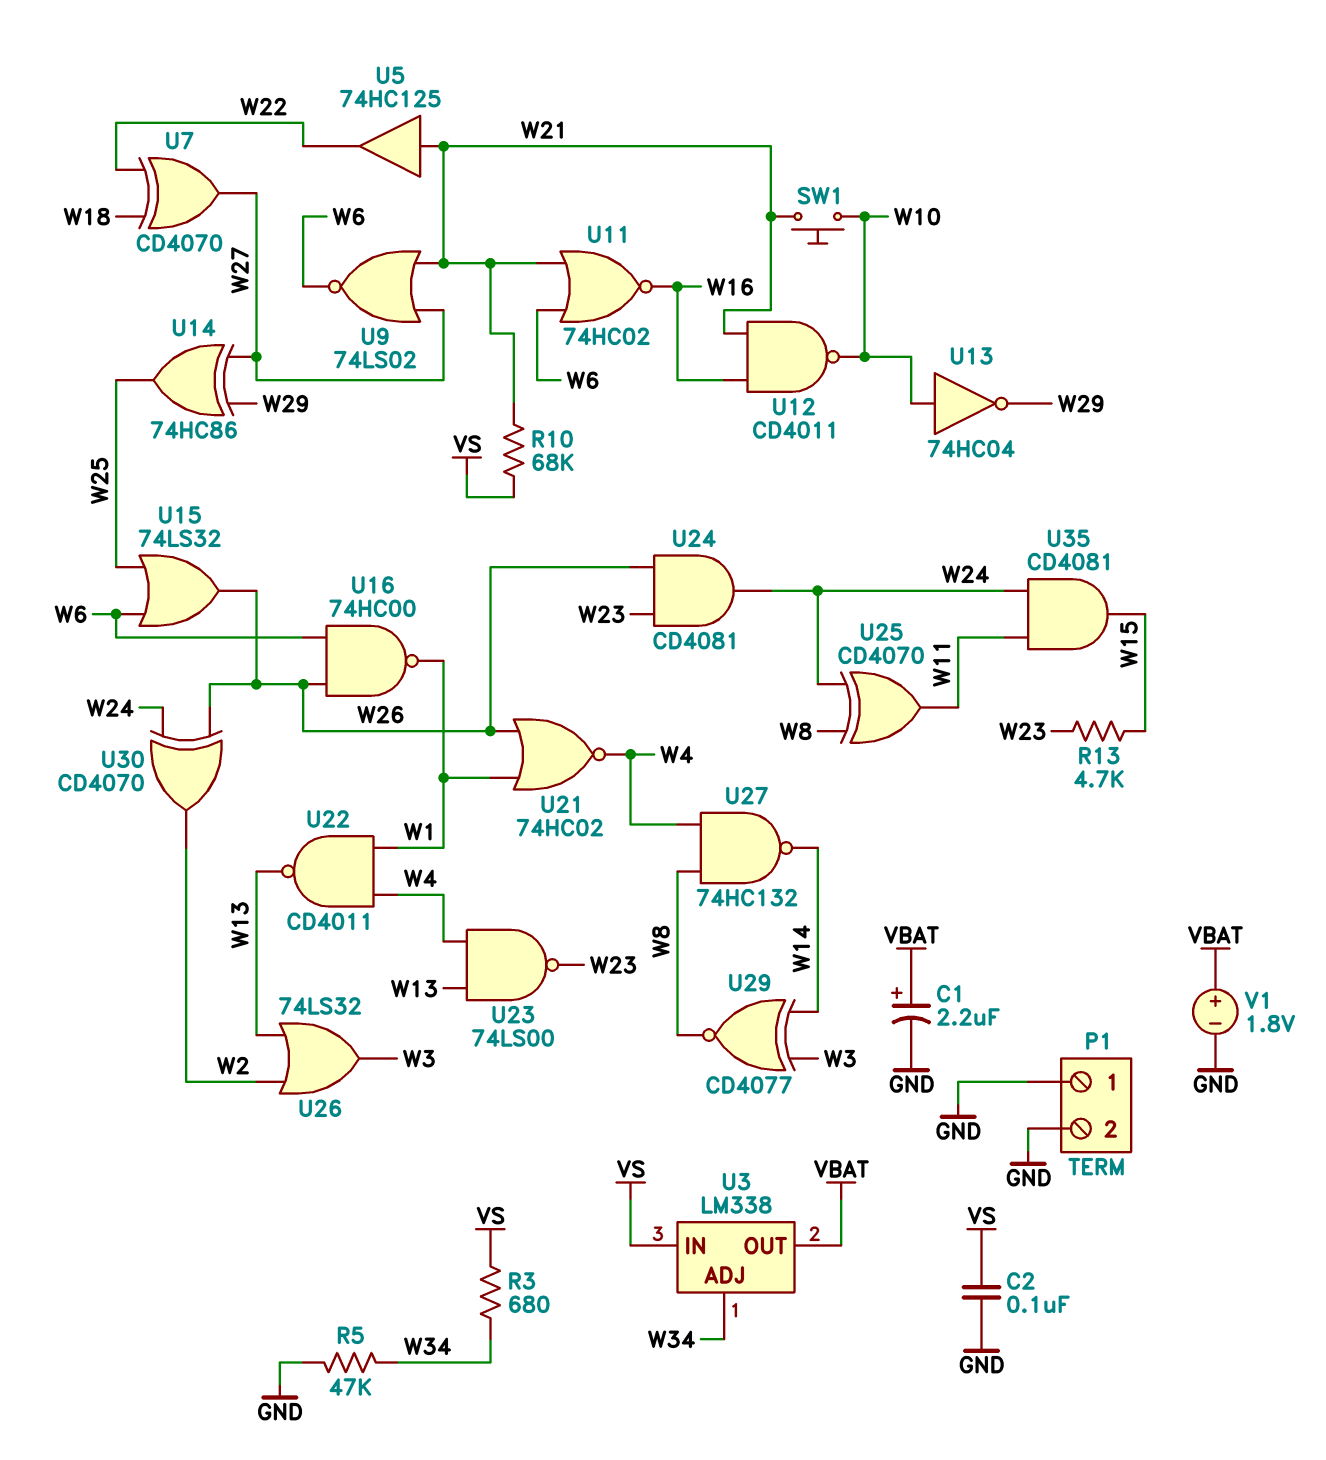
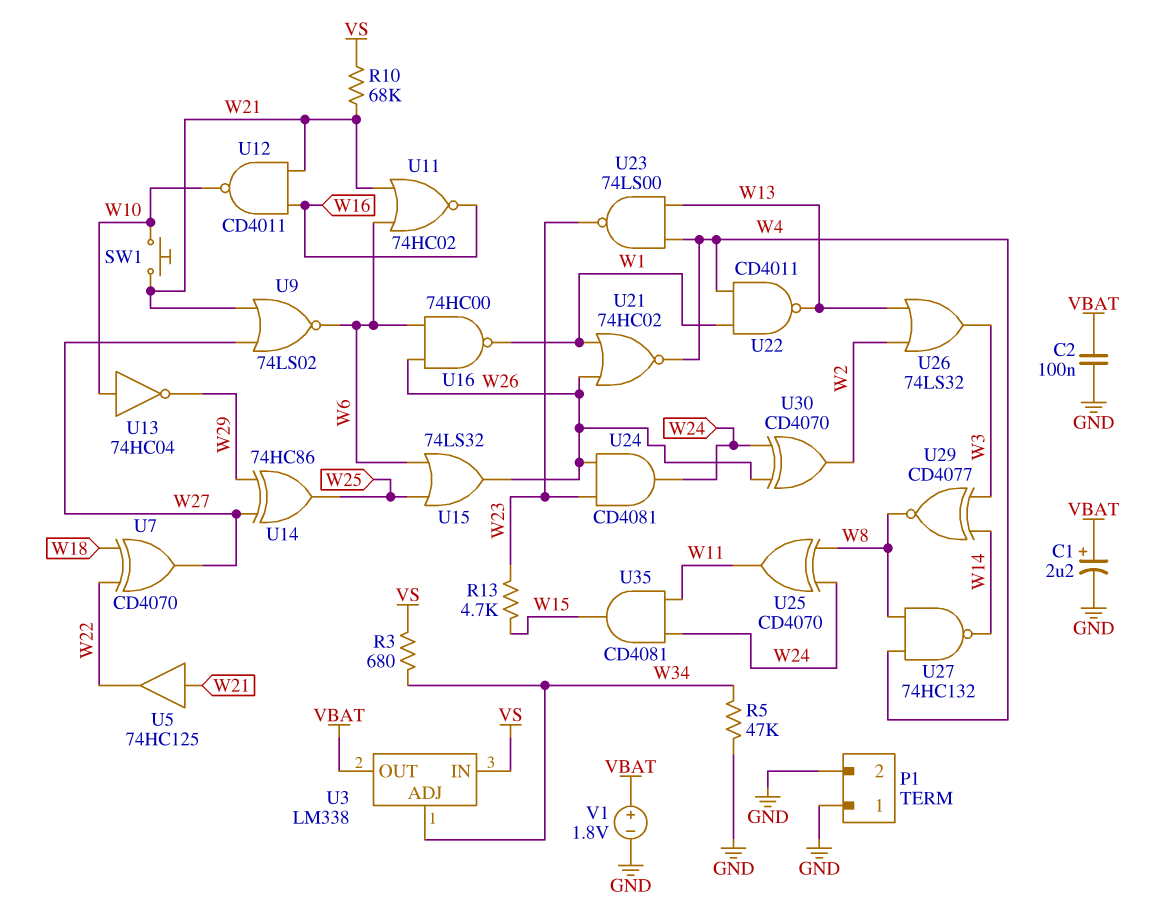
C2: 100nF (GND, VS) -> 100nF (GND, VBAT)

